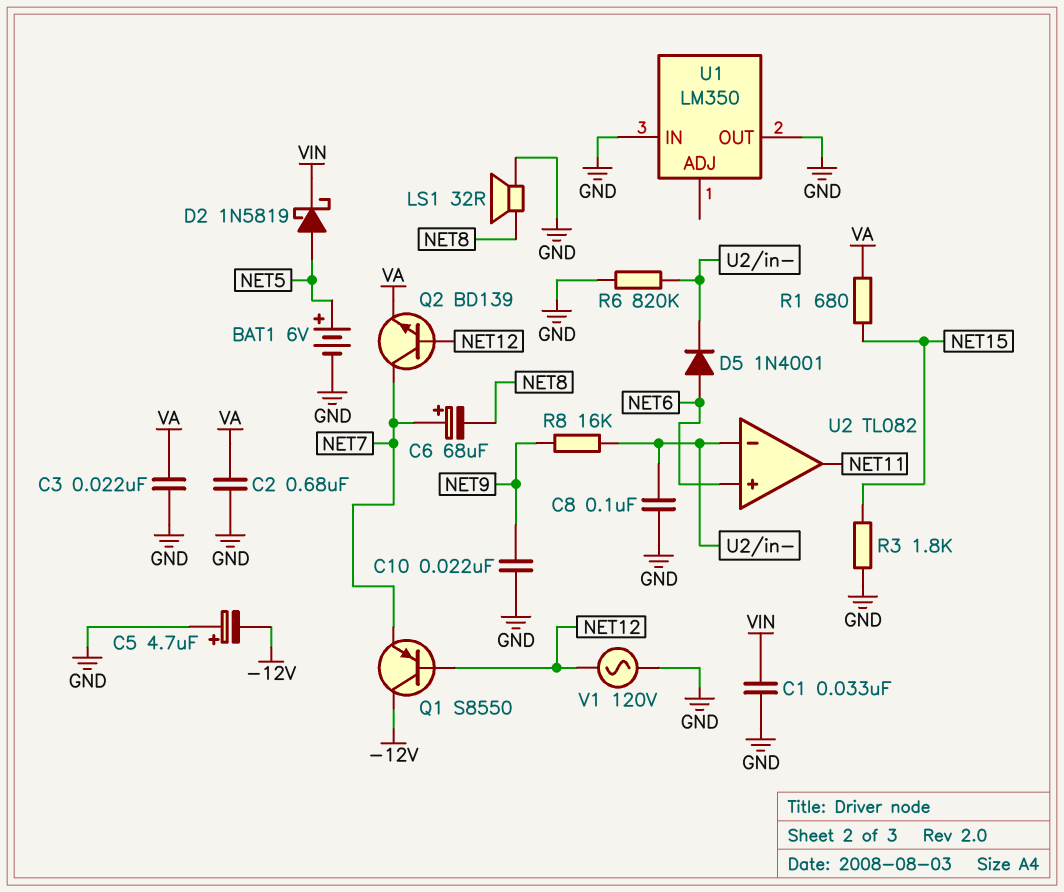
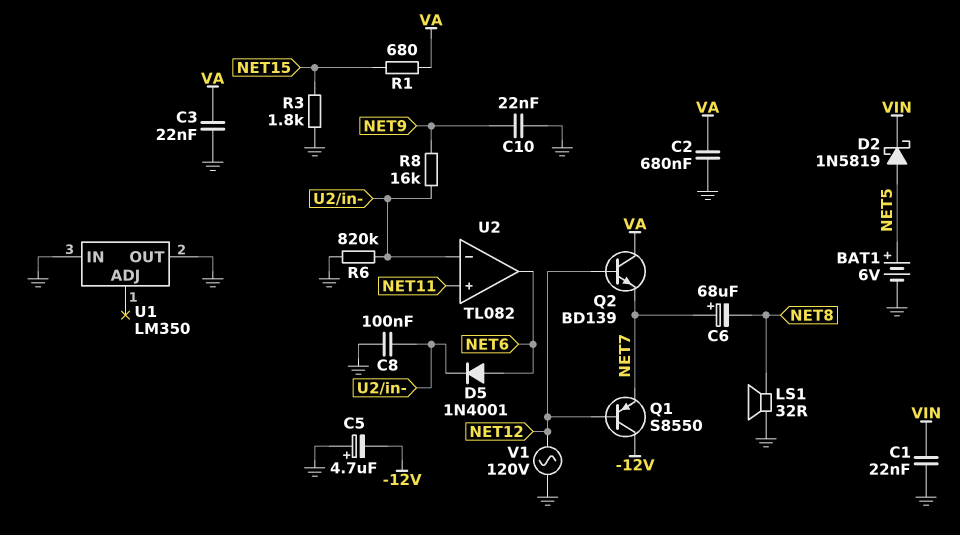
C1: 33nF (GND, VIN) -> 22nF (GND, VIN)
Q2: NPN BD139 (B NET12, C NET7, E VA) -> NPN BD139 (B NET12, C VA, E NET7)
U2 pin in+: NET6 -> NET11
U2 pin out: NET11 -> NET6

